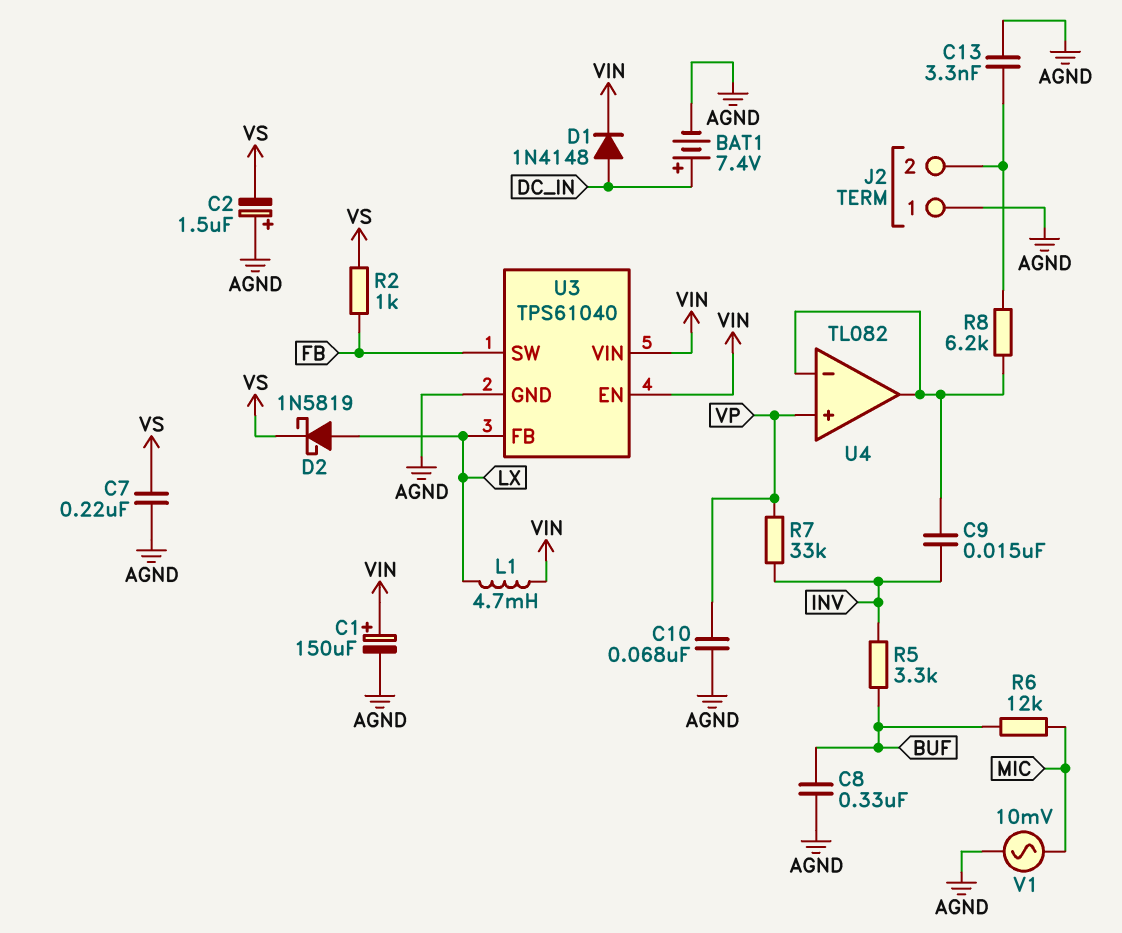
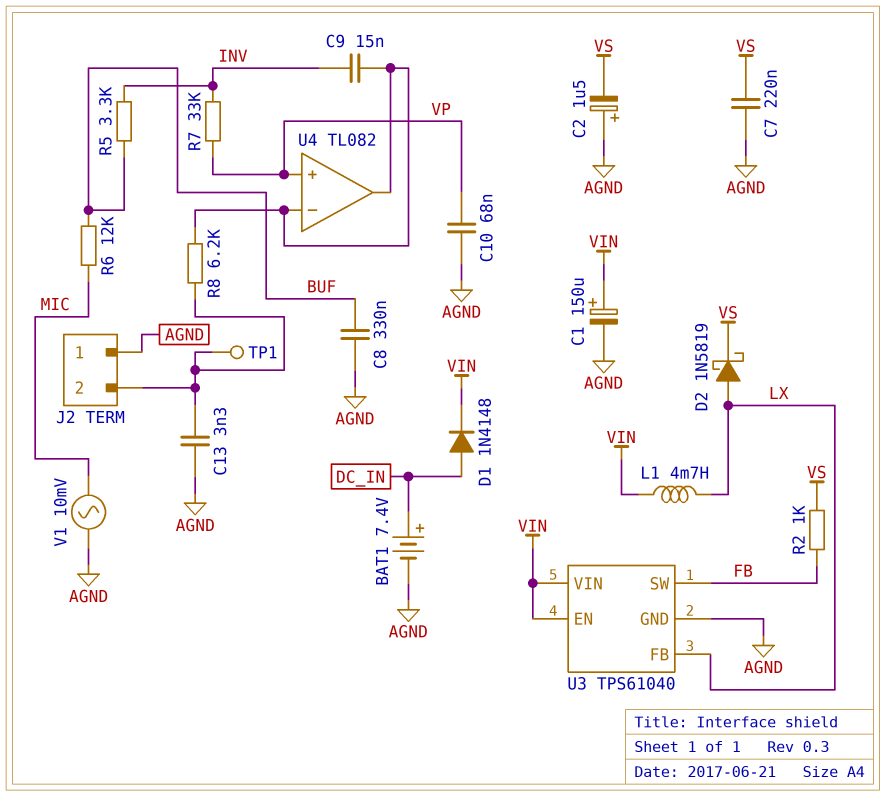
TP1: none -> test point (J2/2)

